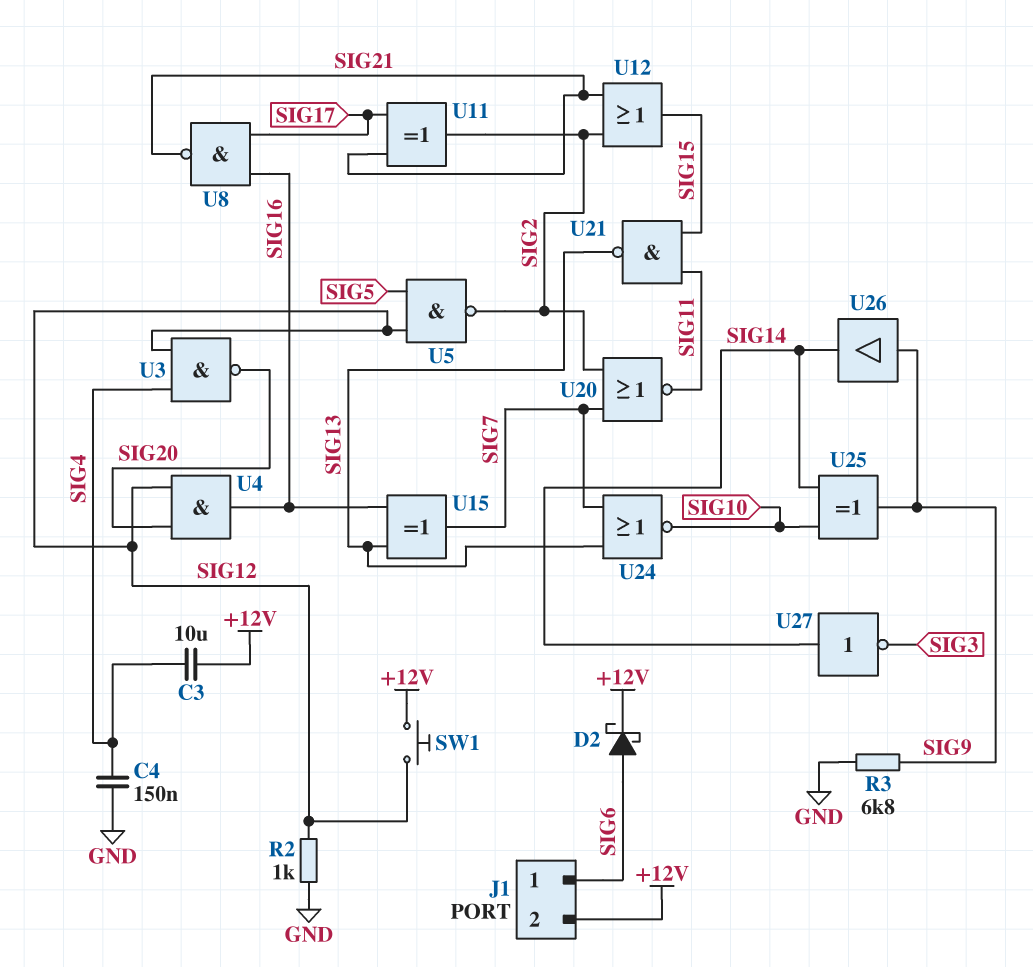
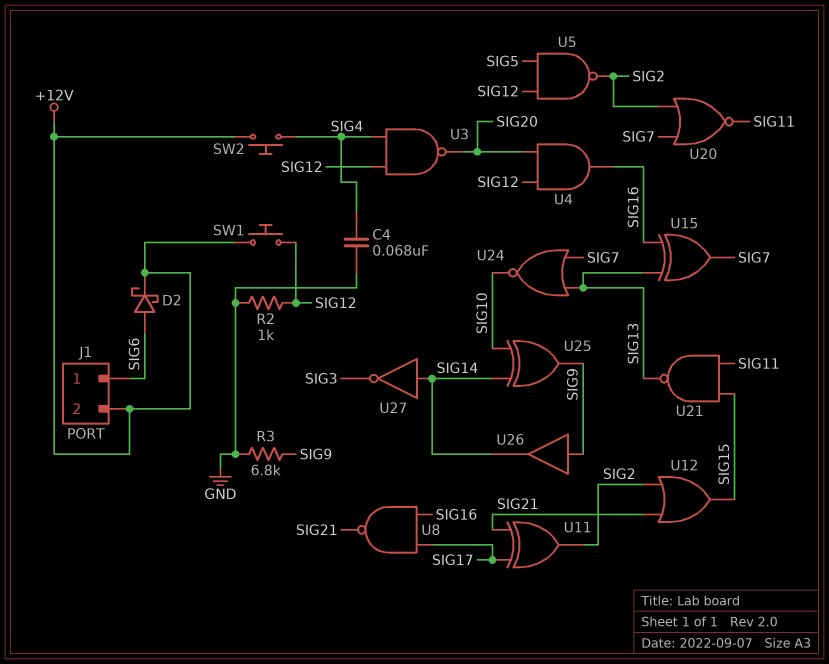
C3: 10uF (+12V, SIG4) -> none
C4: 150nF (GND, SIG4) -> 68nF (GND, SIG4)
SW2: none -> button (+12V, SIG4)

